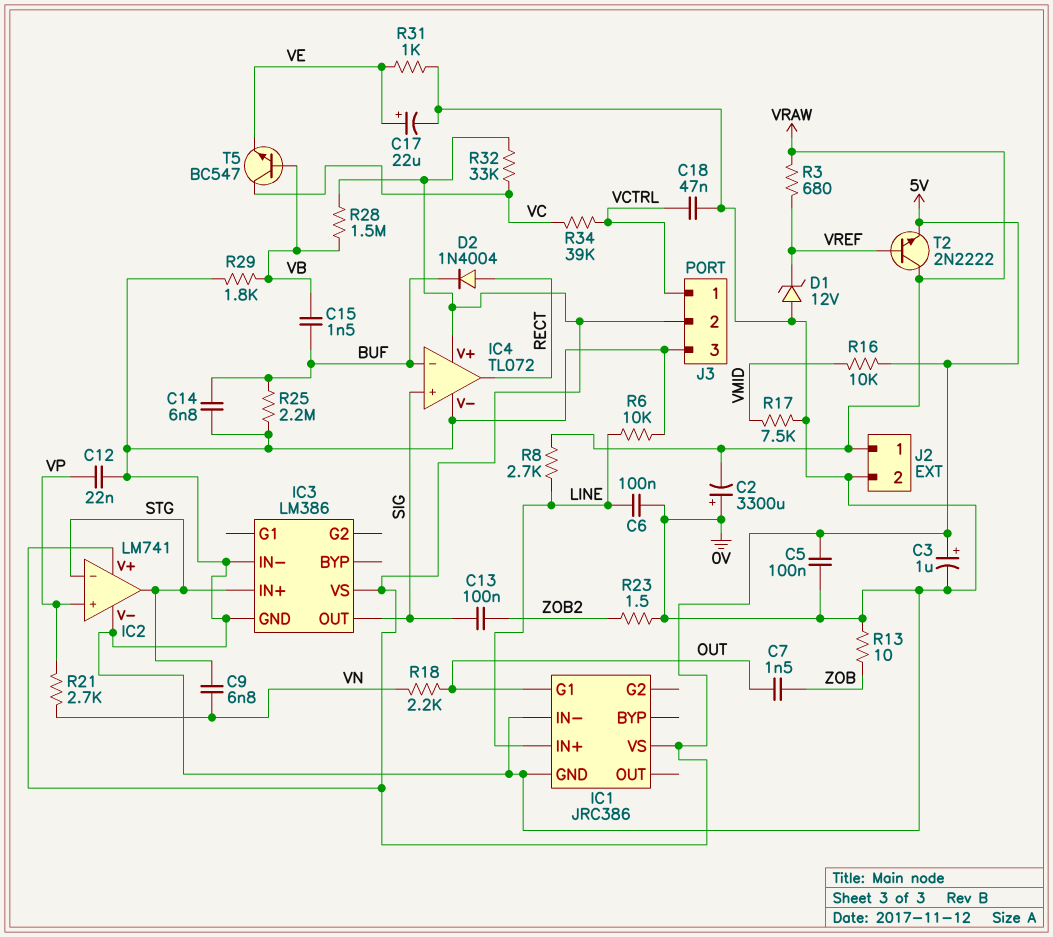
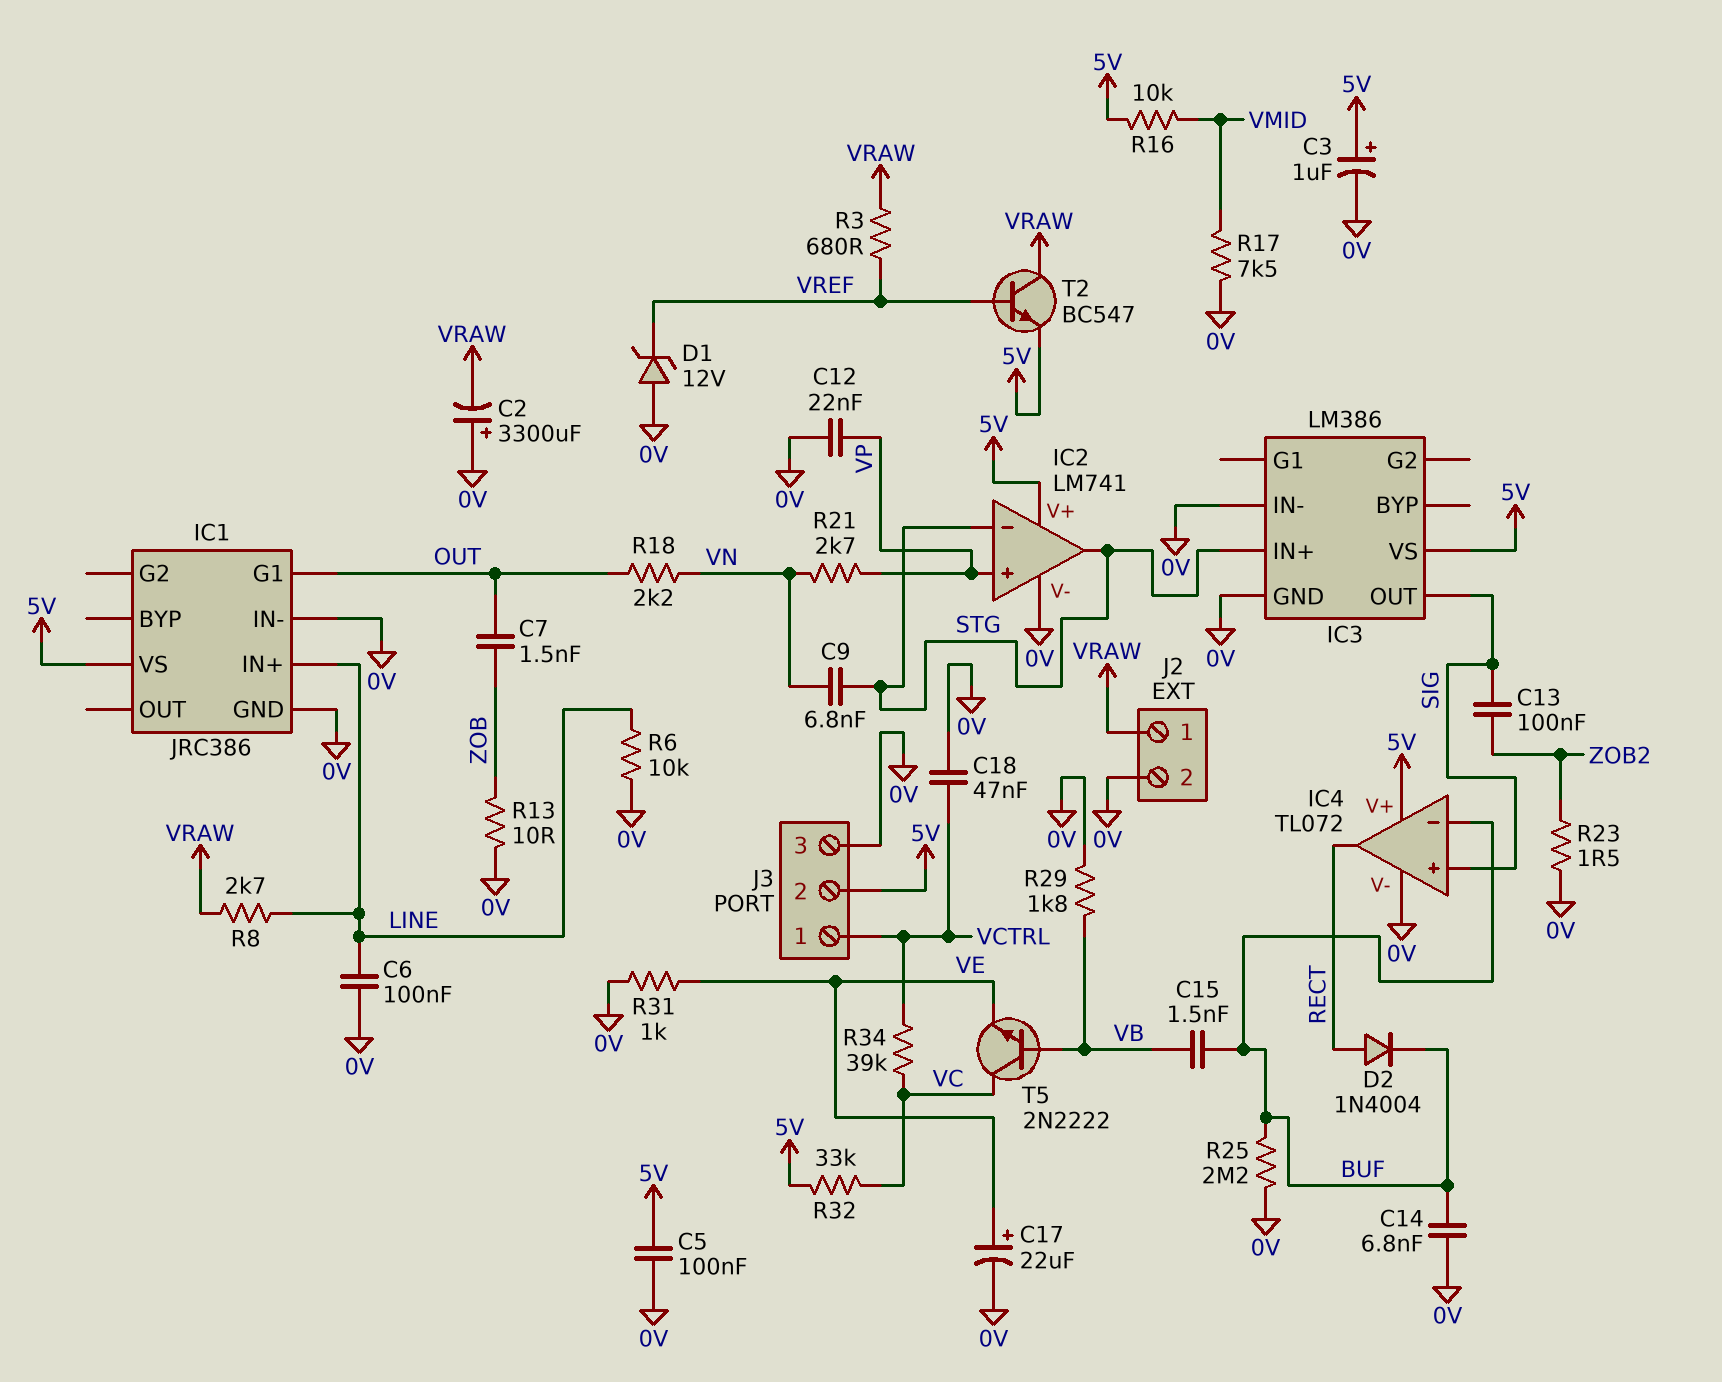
R28: 1.5M (5V, VB) -> none
T2: NPN 2N2222 (B VREF, C VRAW, E 5V) -> NPN BC547 (B VREF, C VRAW, E 5V)
T5: NPN BC547 (B VB, C VC, E VE) -> NPN 2N2222 (B VB, C VC, E VE)

